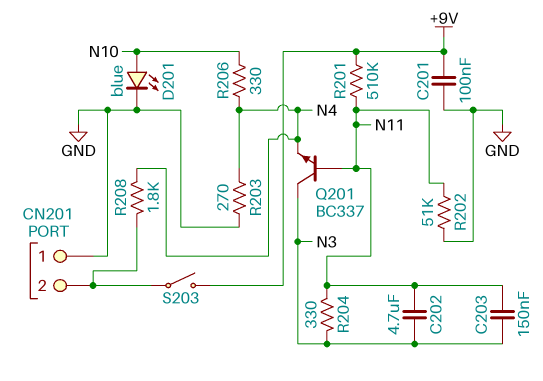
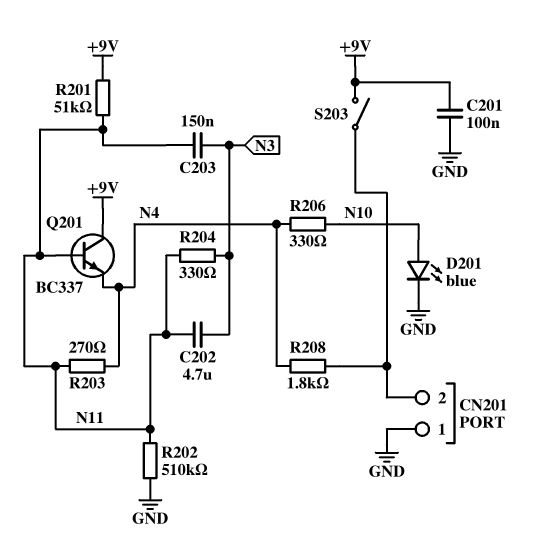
Q201: NPN BC337 (B N11, C N3, E N4) -> NPN BC337 (B N11, C +9V, E N4)
R201: 510k (+9V, N11) -> 51k (+9V, N11)
R202: 51k (GND, N11) -> 510k (GND, N11)
R203: 270 (GND, N4) -> 270 (N4, N11)

